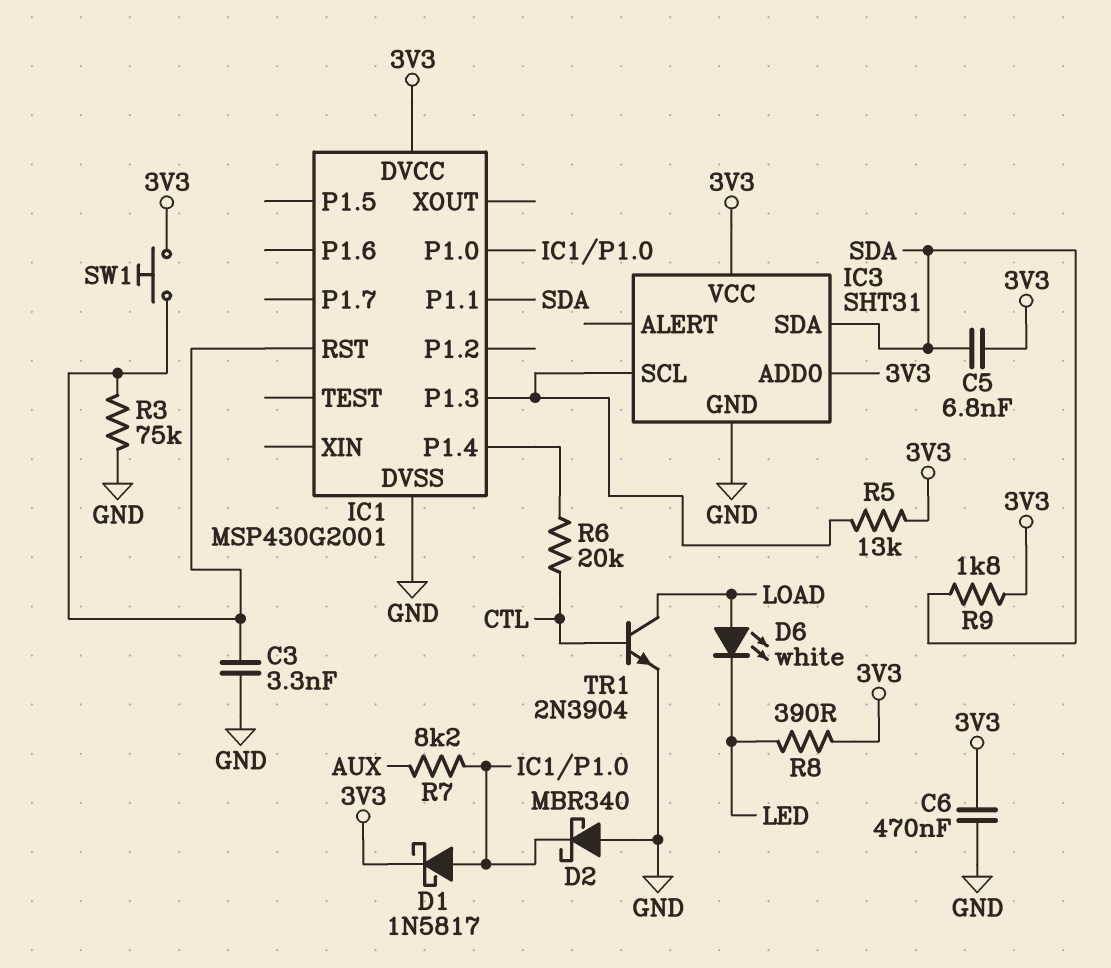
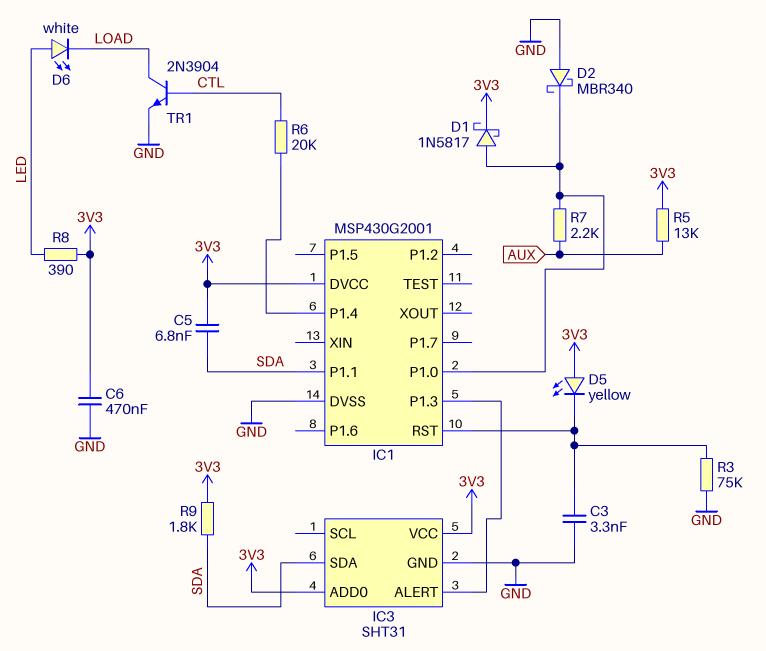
D5: none -> LED yellow (A 3V3, K IC1/RST)
D6: LED white (A LOAD, K LED) -> LED white (A LED, K LOAD)
IC3 pin ALERT: none -> IC1/P1.3
IC3 pin SCL: IC1/P1.3 -> none
R5: 13k (3V3, IC1/P1.3) -> 13k (3V3, AUX)
R7: 8.2k (AUX, IC1/P1.0) -> 2.2k (AUX, IC1/P1.0)
SW1: button (3V3, IC1/RST) -> none

